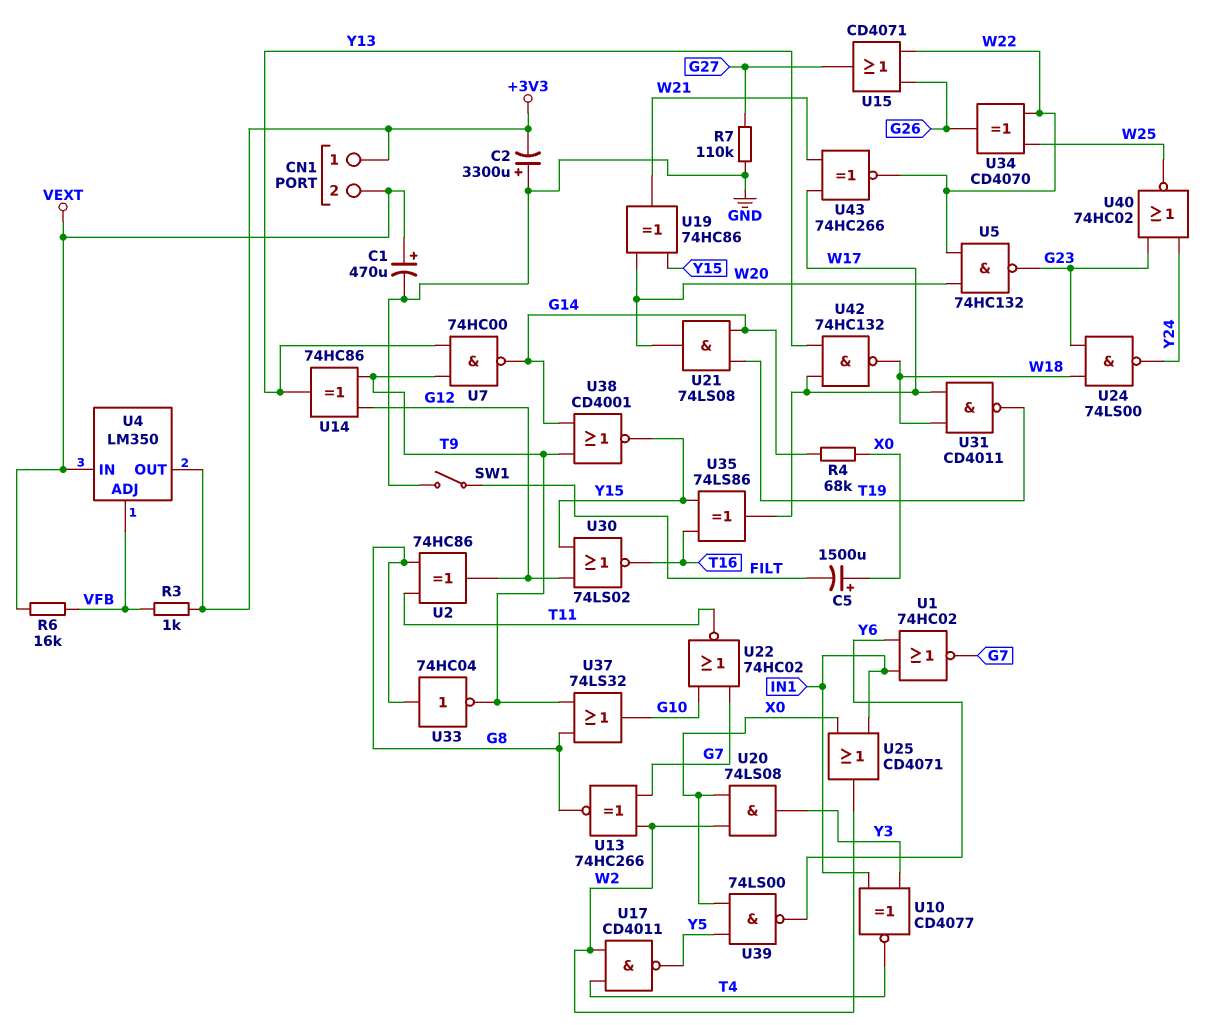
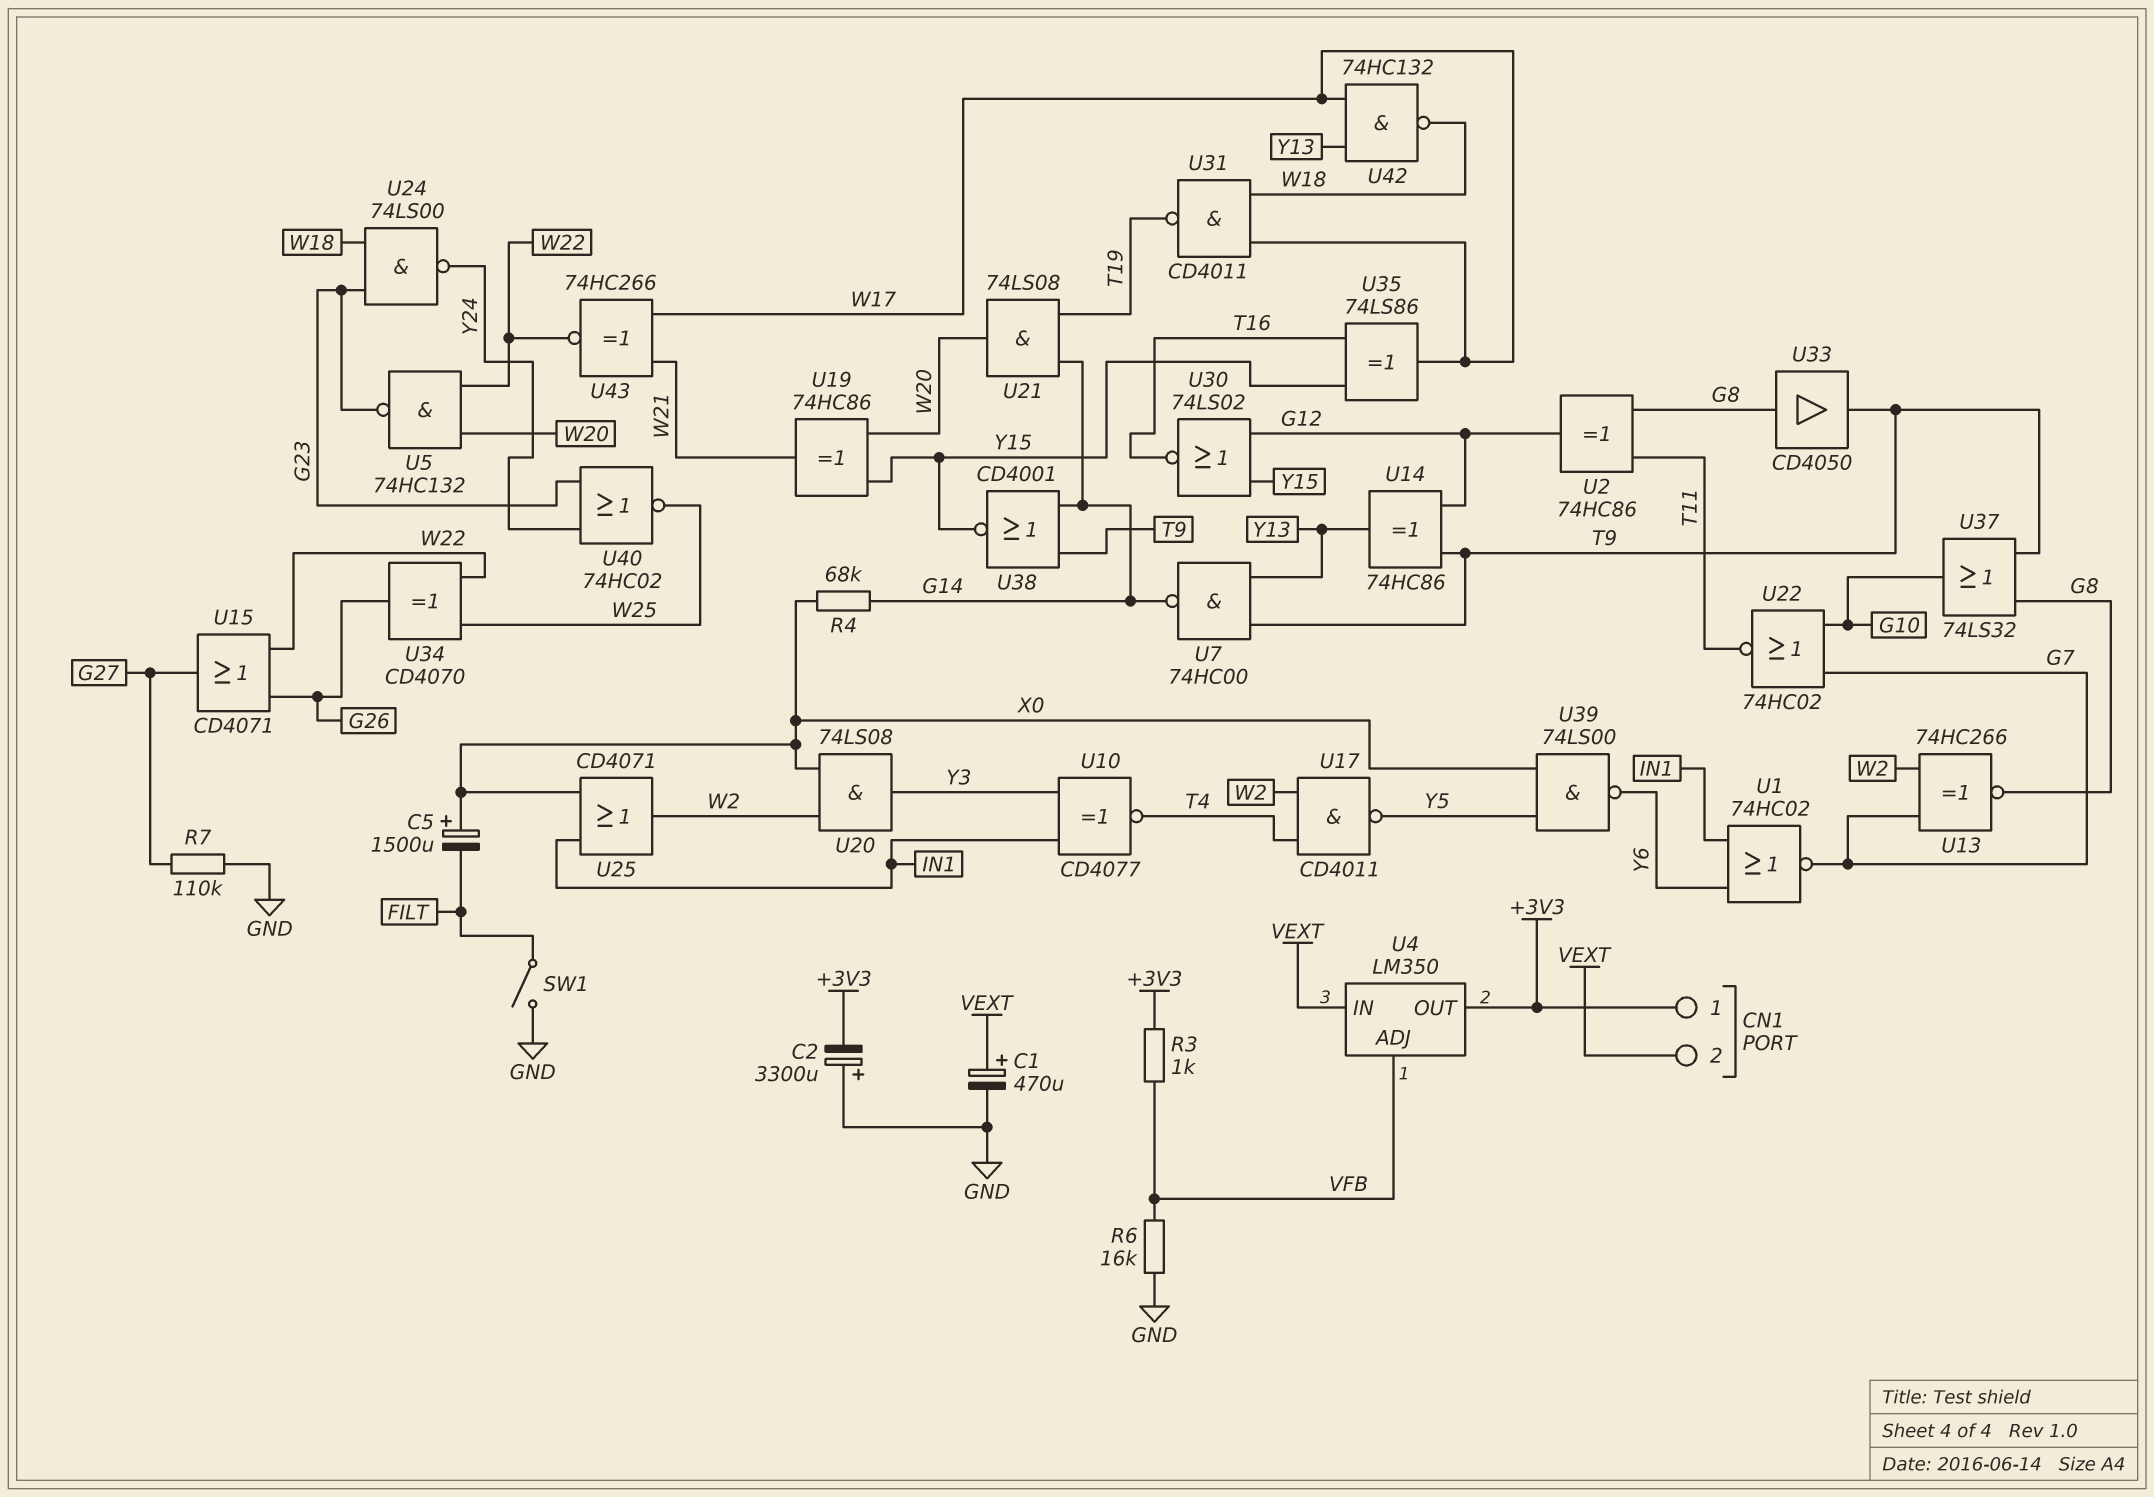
R6: 16k (VEXT, VFB) -> 16k (GND, VFB)
U33: NOT 74HC04 (in G8, out T9) -> buffer CD4050 (in G8, out T9)

